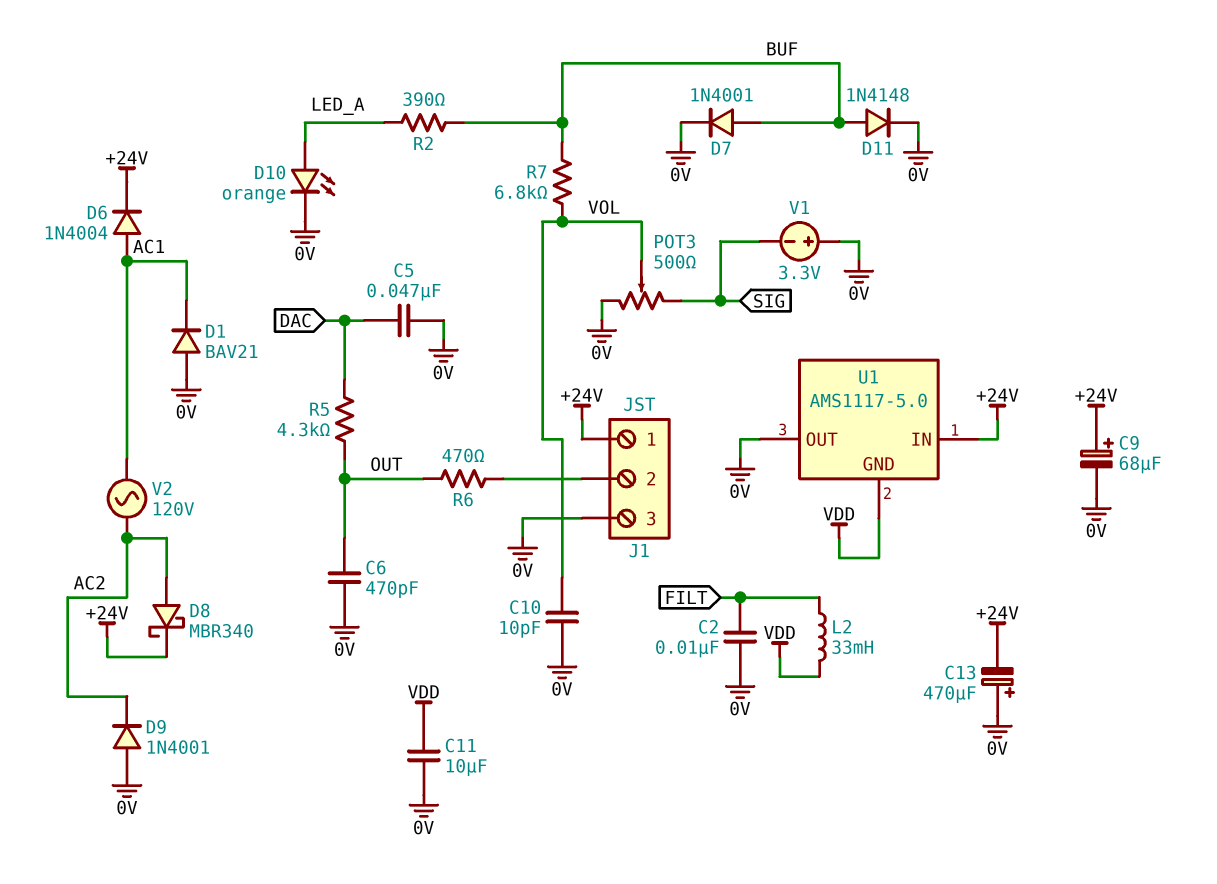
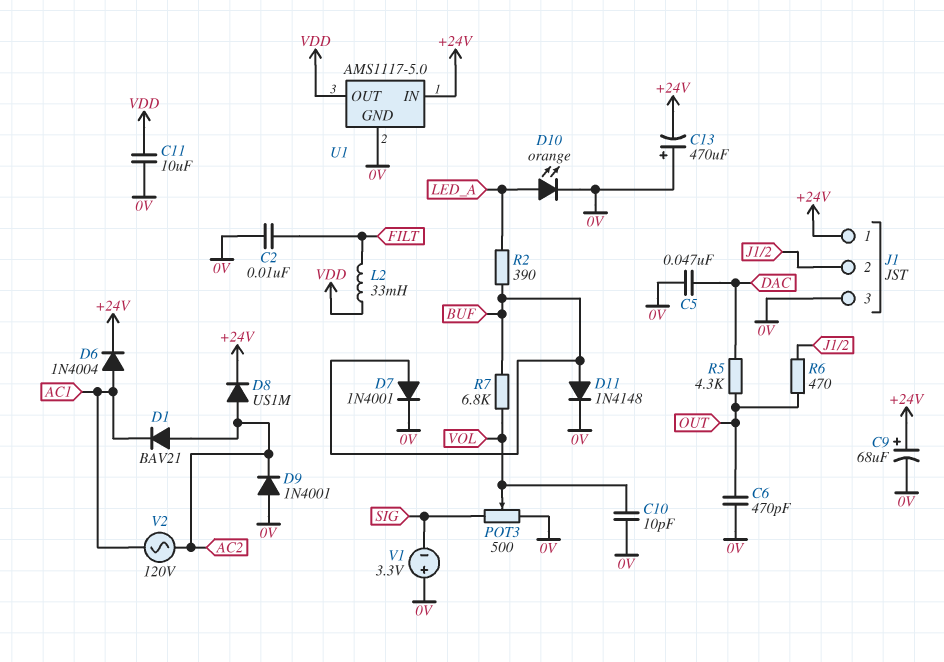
D1: diode BAV21 (A 0V, K AC1) -> diode BAV21 (A AC2, K AC1)
D8: schottky MBR340 (A AC2, K +24V) -> diode US1M (A AC2, K +24V)
U1 pin GND: VDD -> 0V
U1 pin OUT: 0V -> VDD

